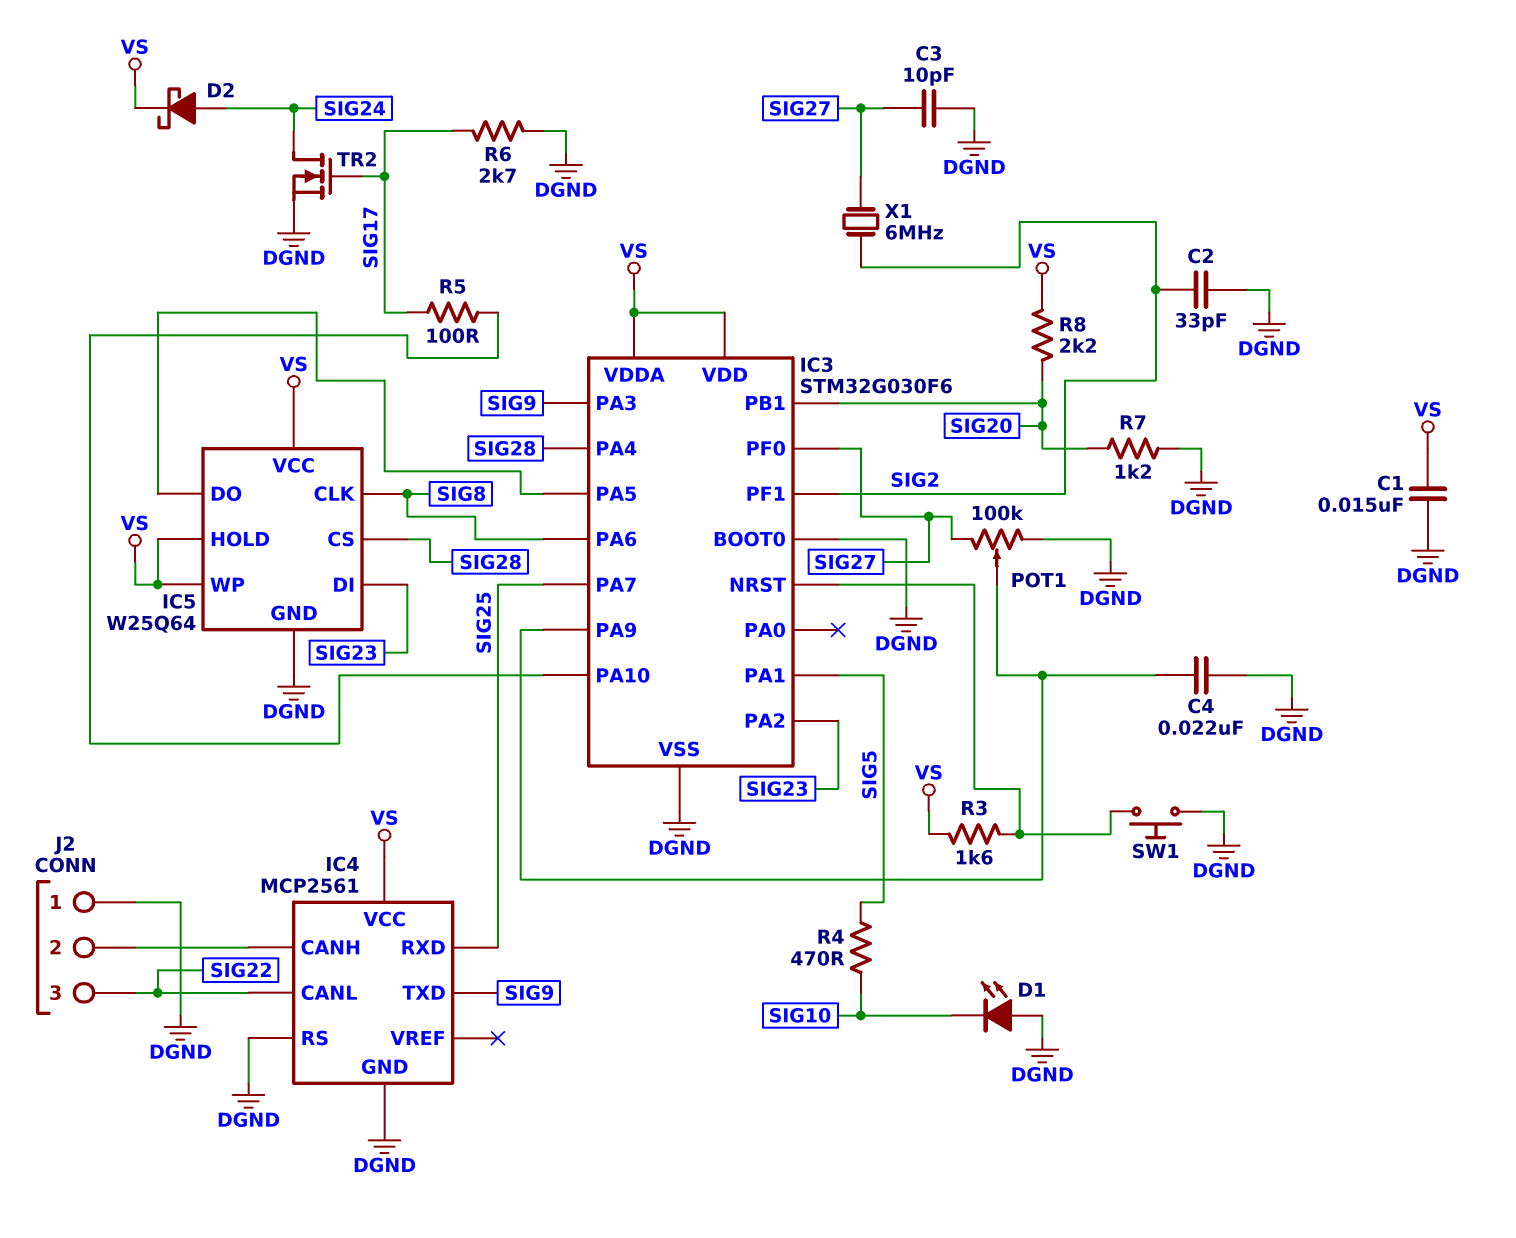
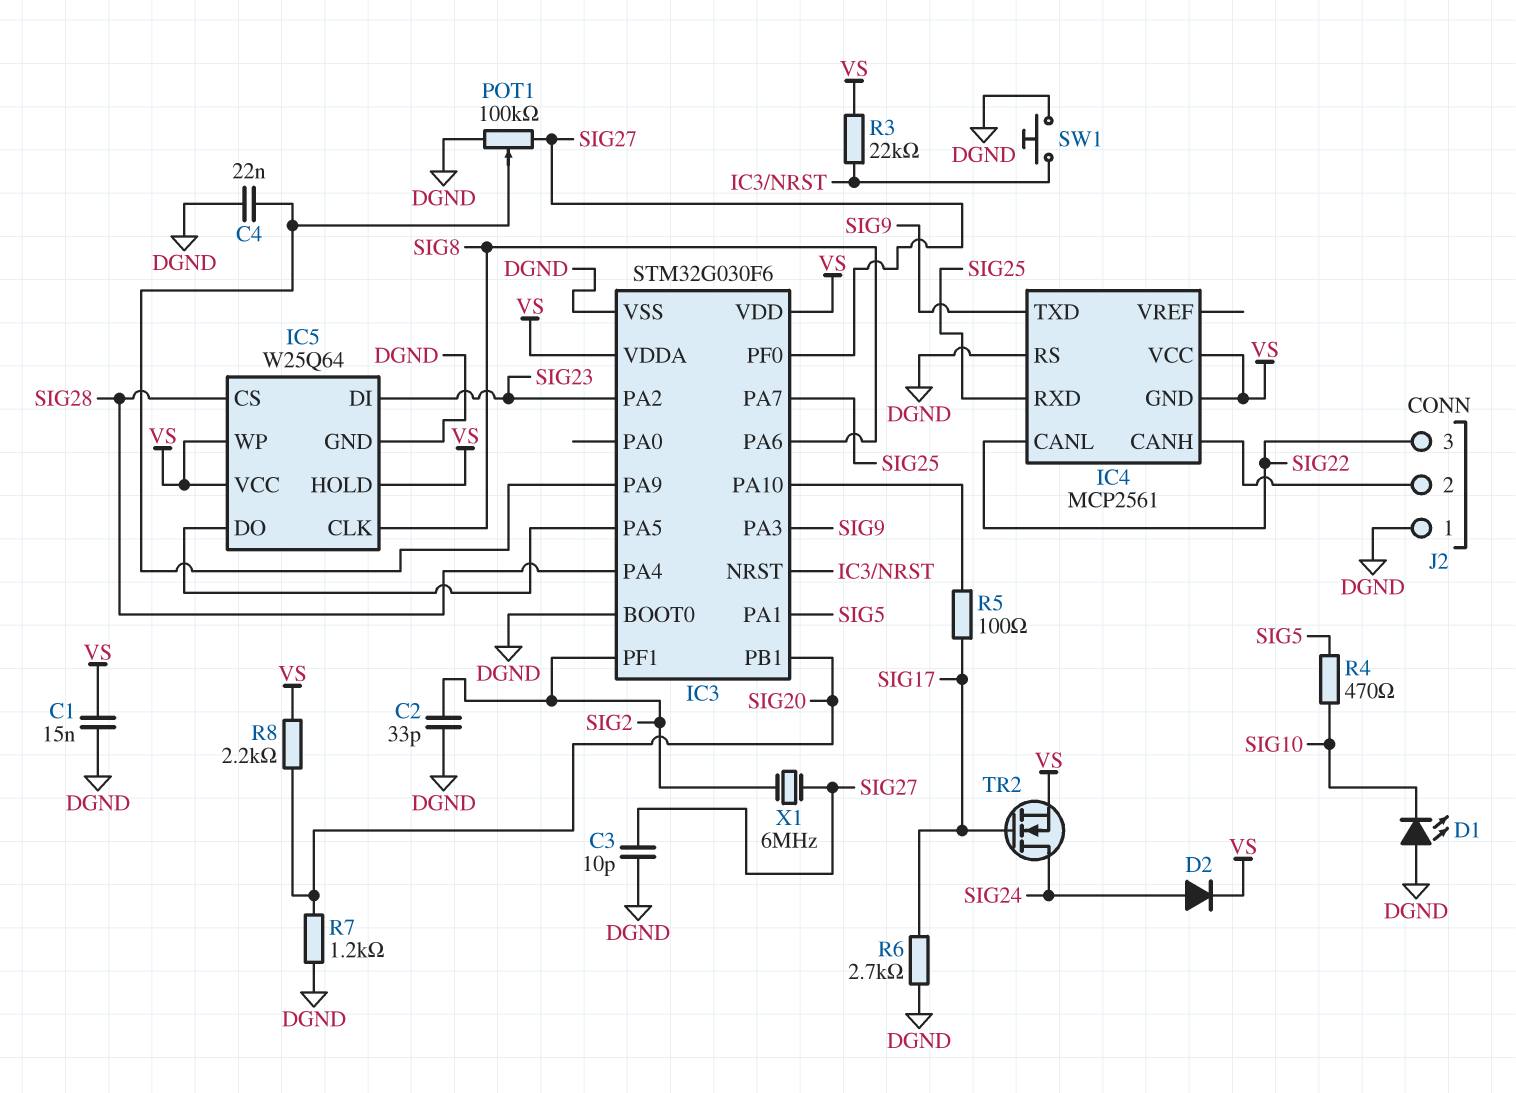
D2: schottky (A SIG24, K VS) -> diode (A SIG24, K VS)
IC4 pin GND: DGND -> VS
R3: 1.6k (IC3/NRST, VS) -> 22k (IC3/NRST, VS)
TR2: NMOS (G SIG17, D SIG24, S DGND) -> NMOS (G SIG17, D SIG24, S VS)

